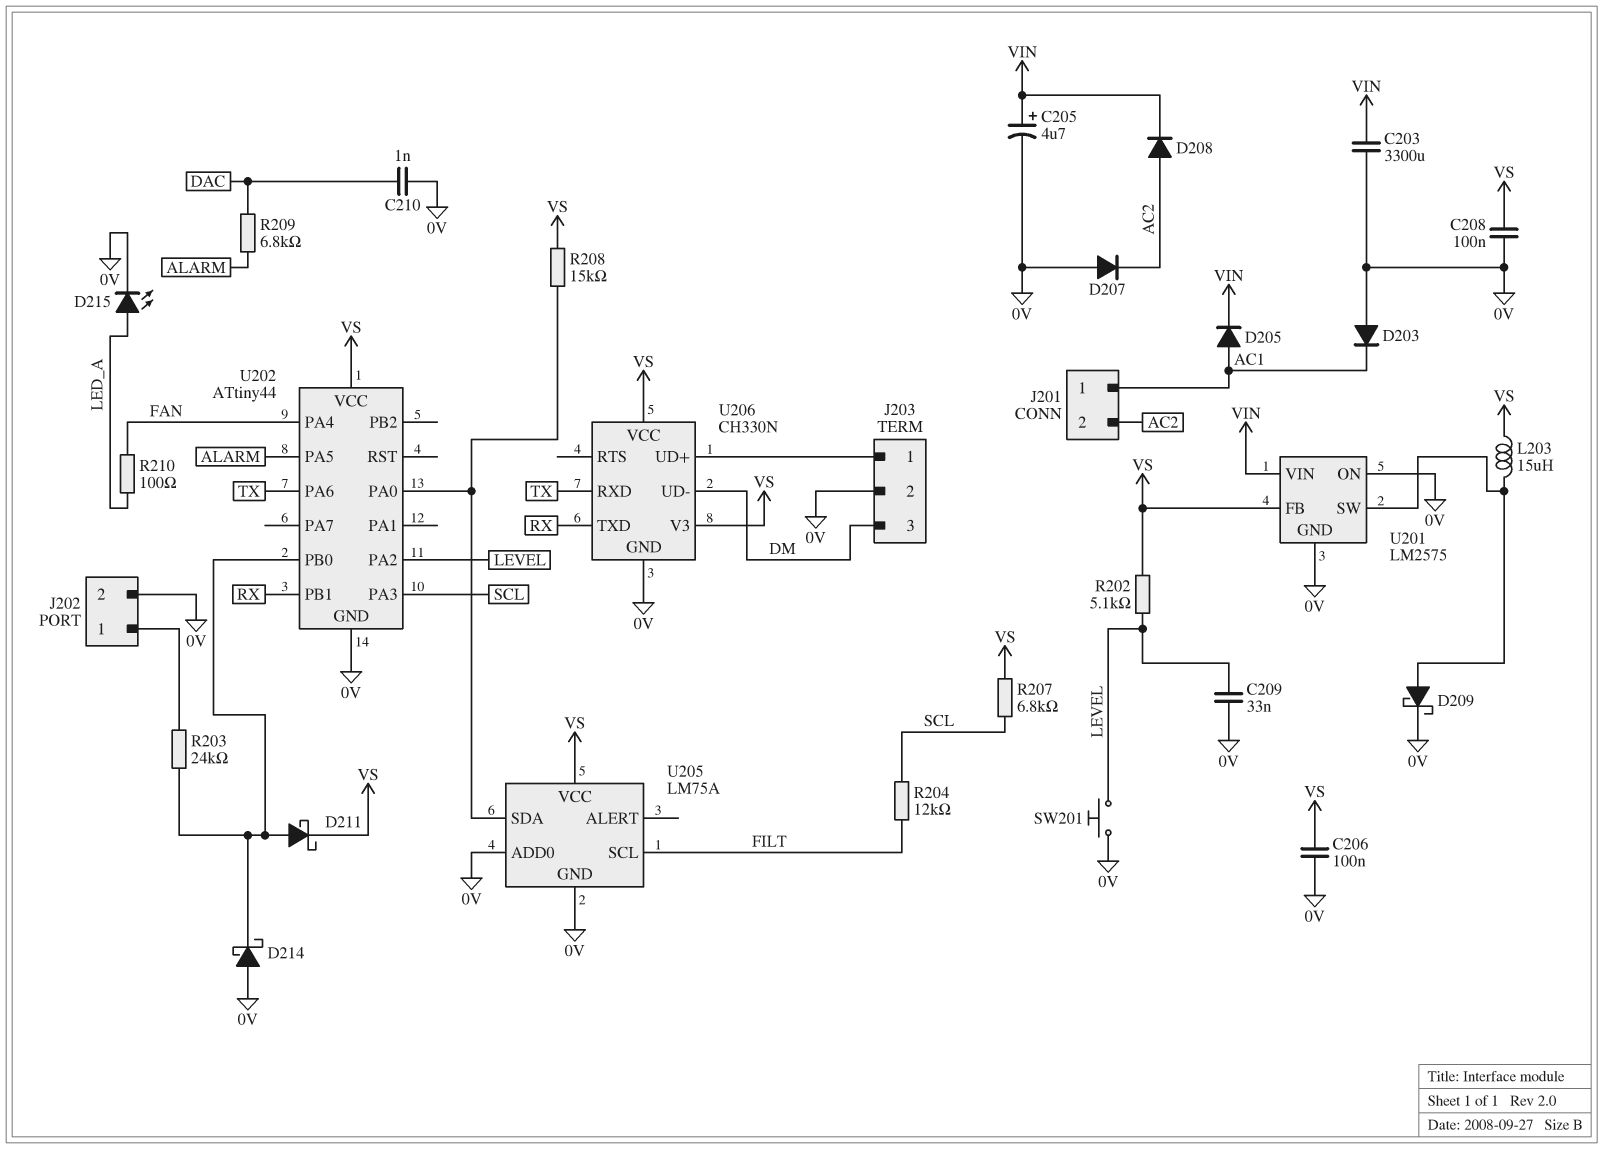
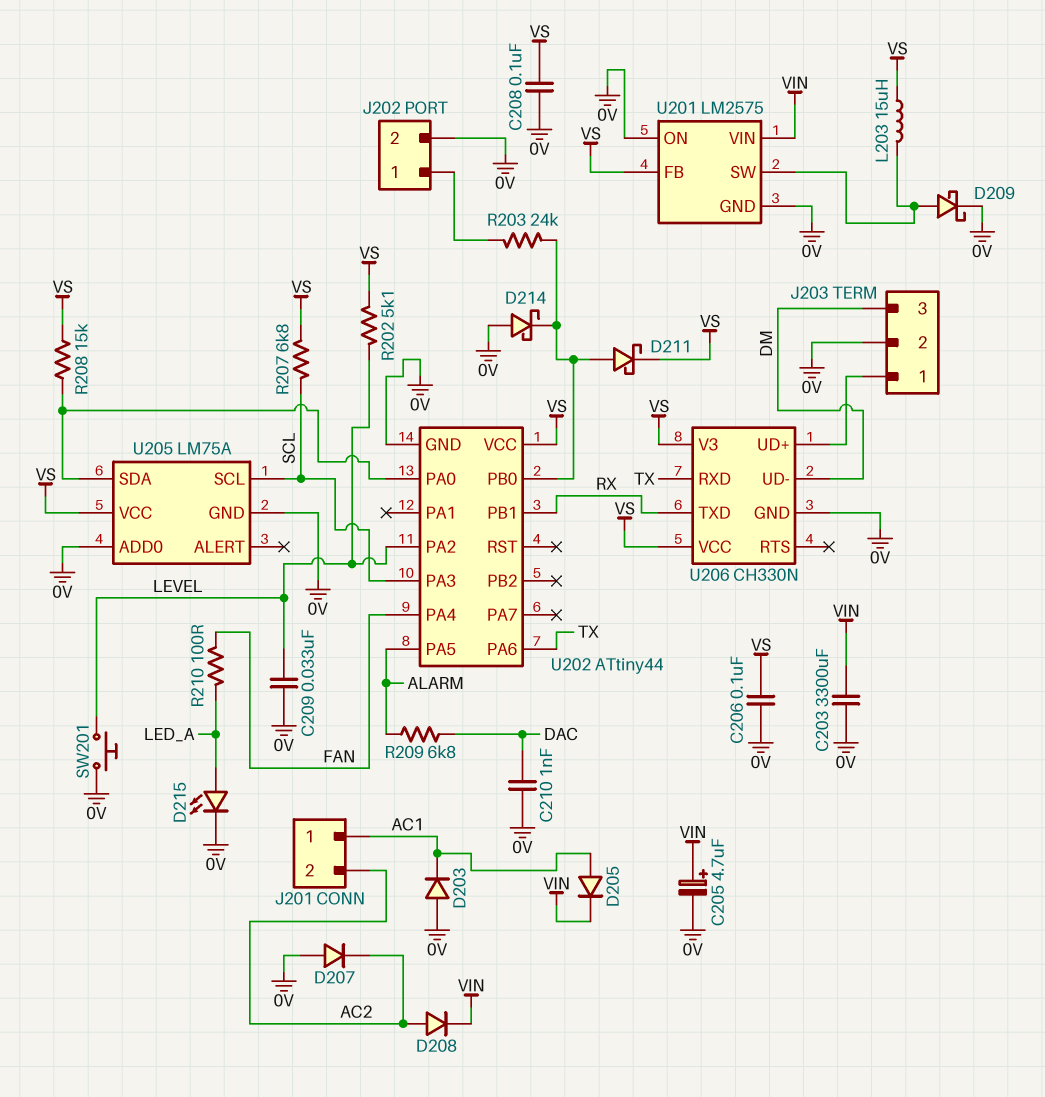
R204: 12k (FILT, SCL) -> none
U205 pin SCL: FILT -> SCL

